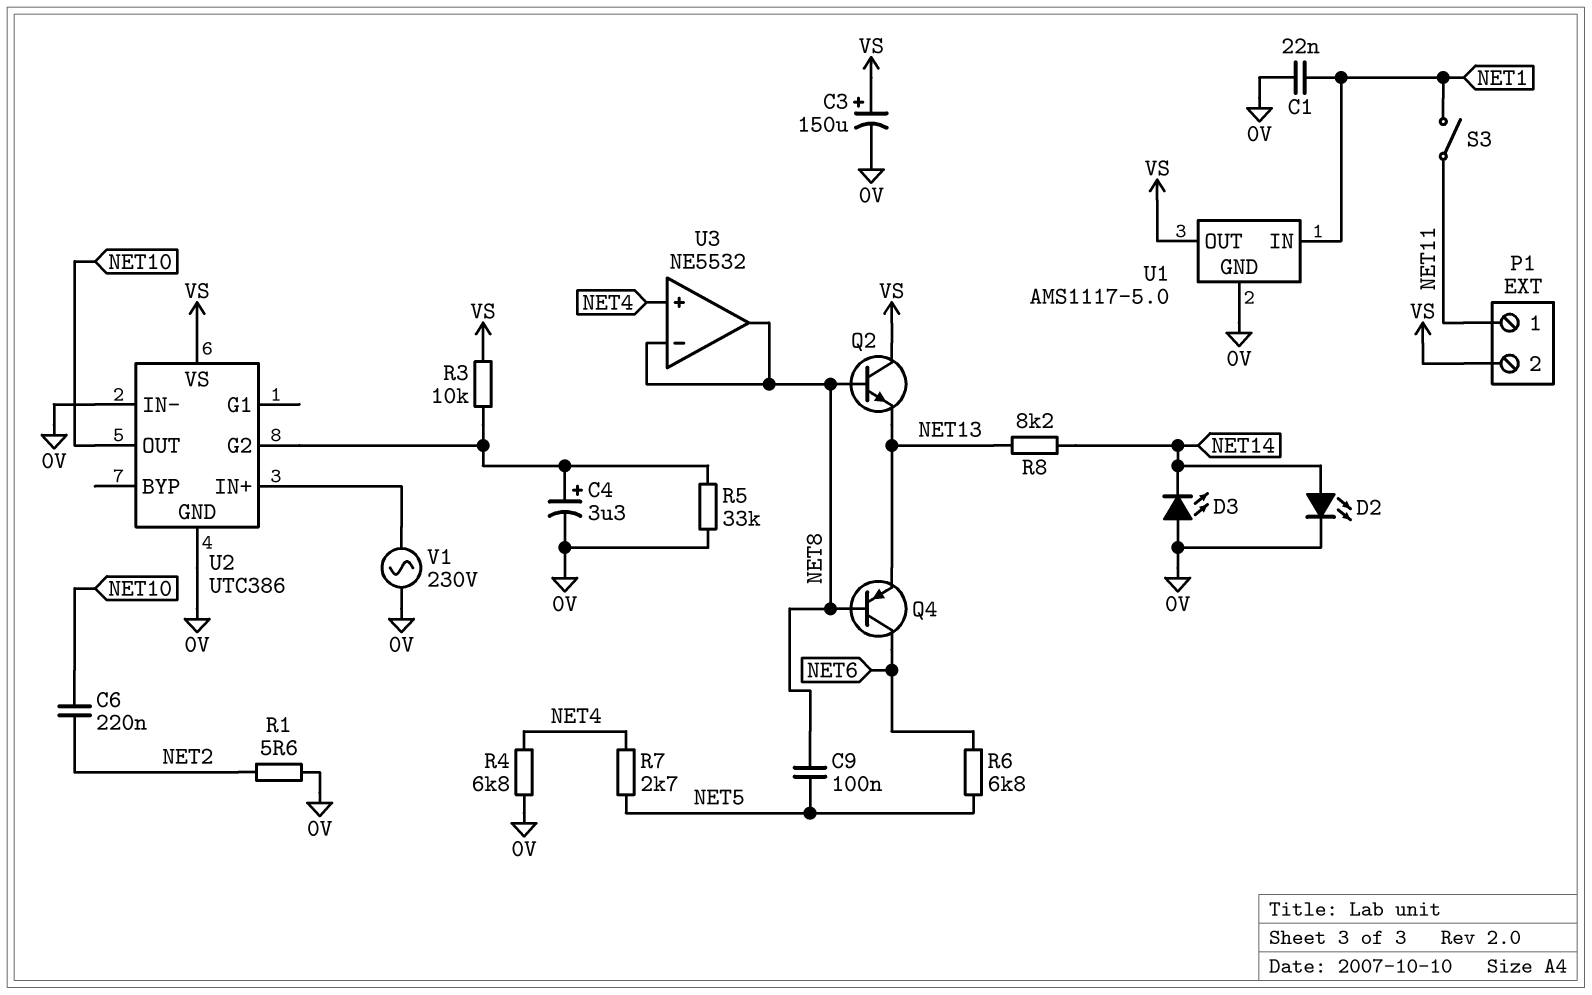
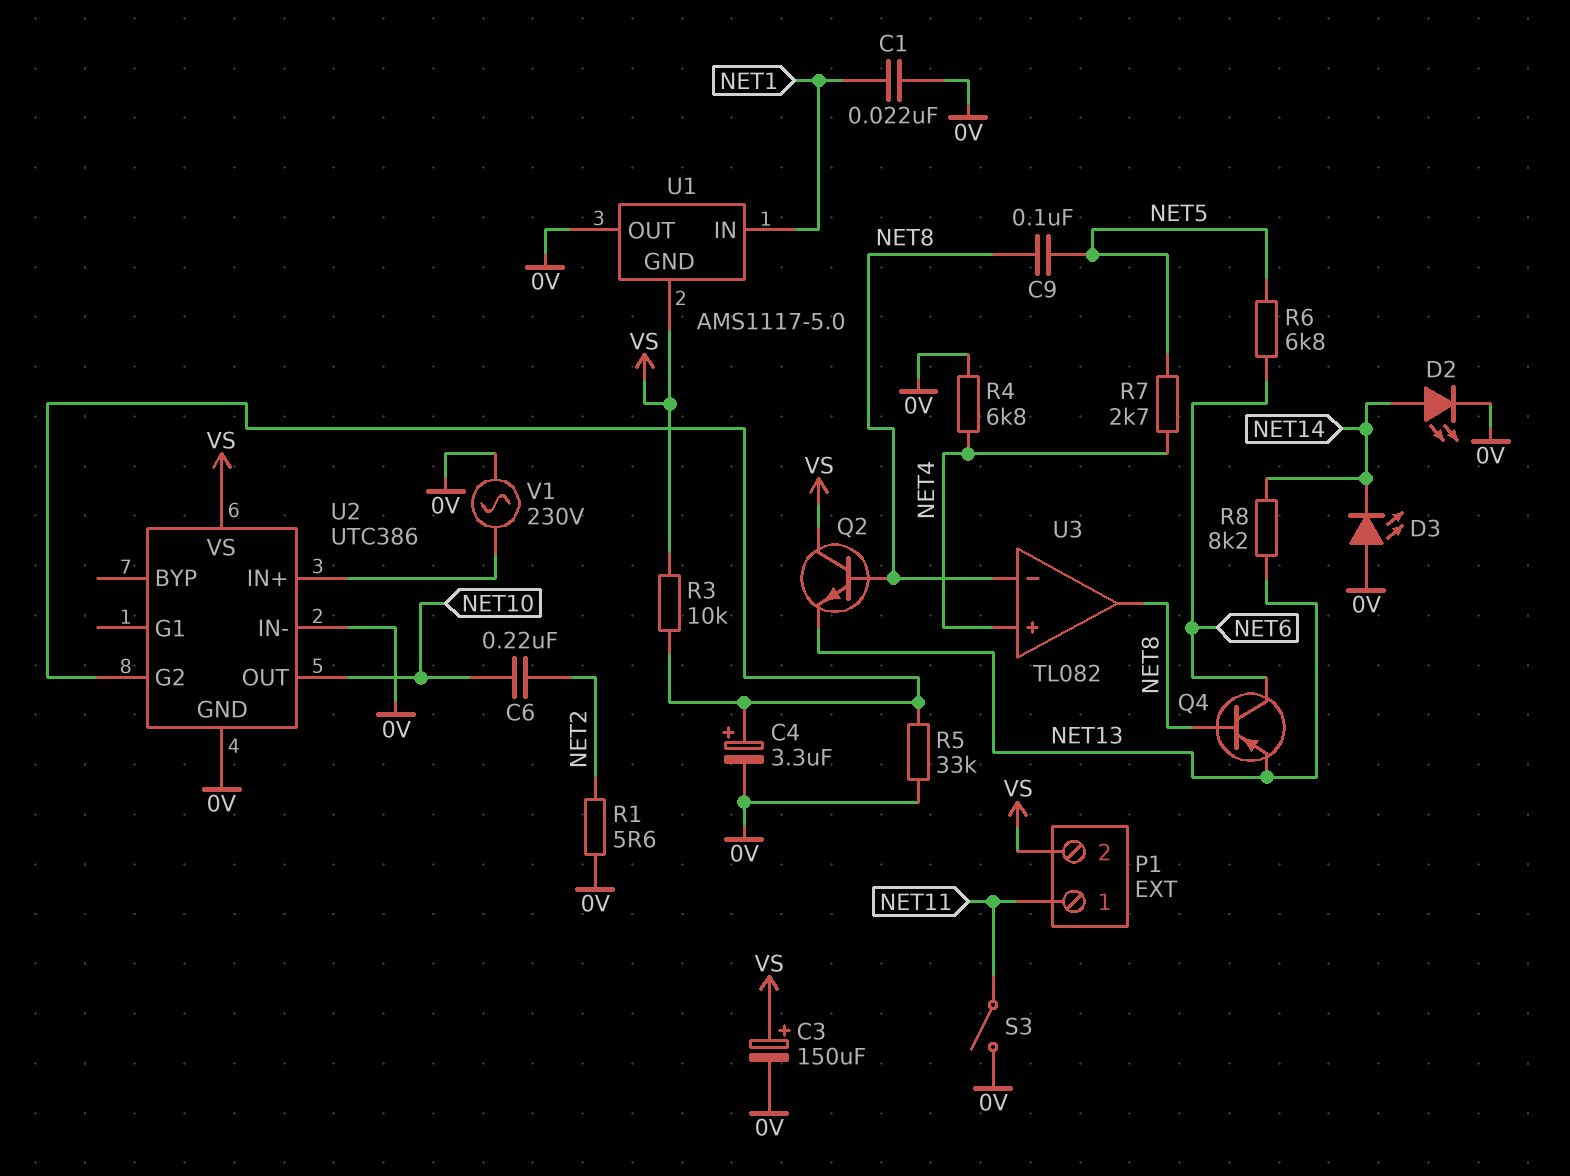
S3: switch (NET1, NET11) -> switch (0V, NET11)
U1 pin GND: 0V -> VS
U1 pin OUT: VS -> 0V
U3: NE5532 -> TL082

